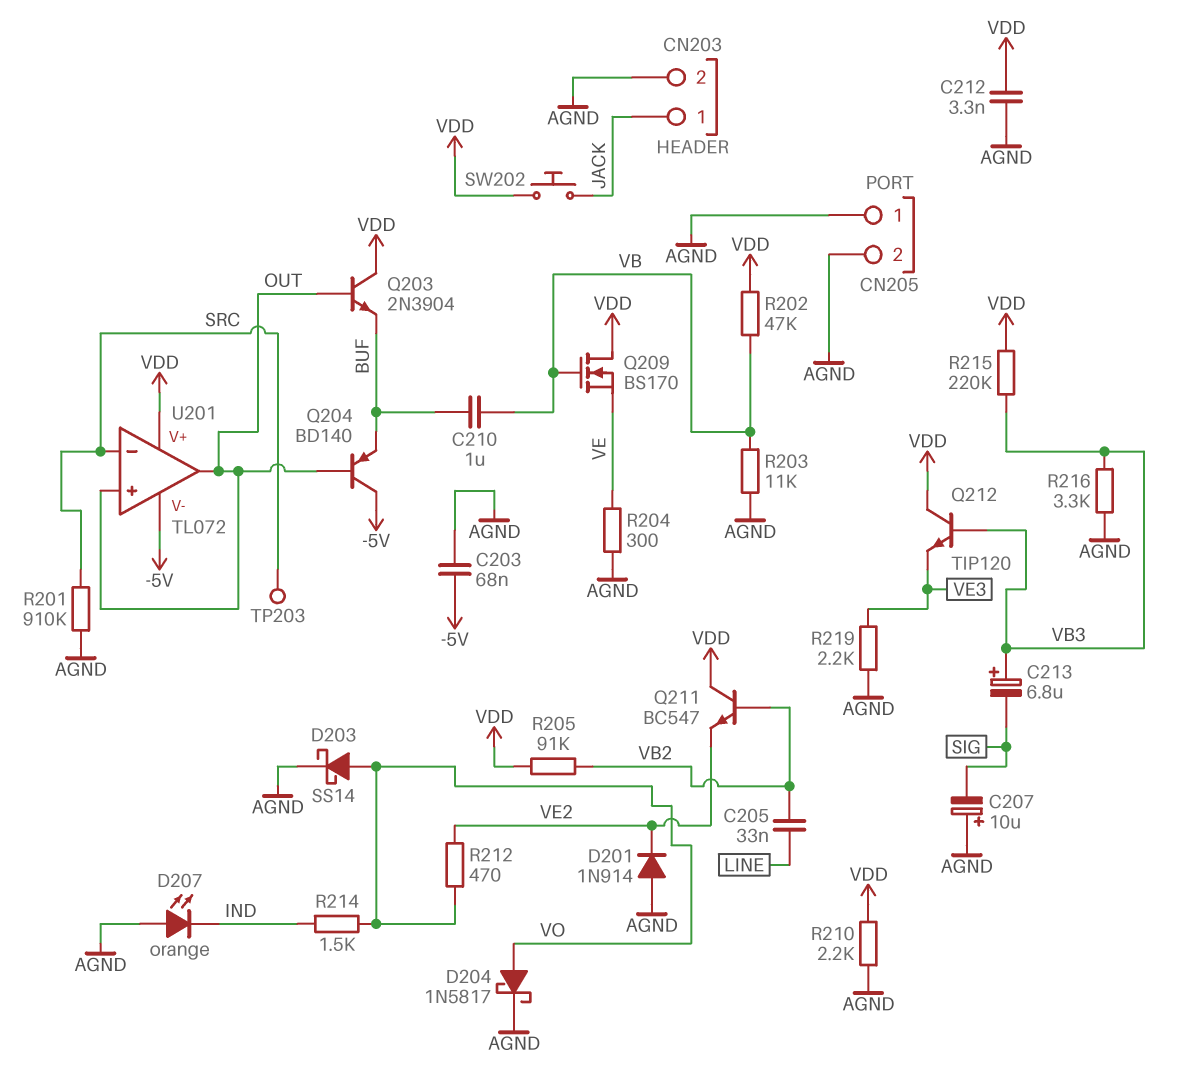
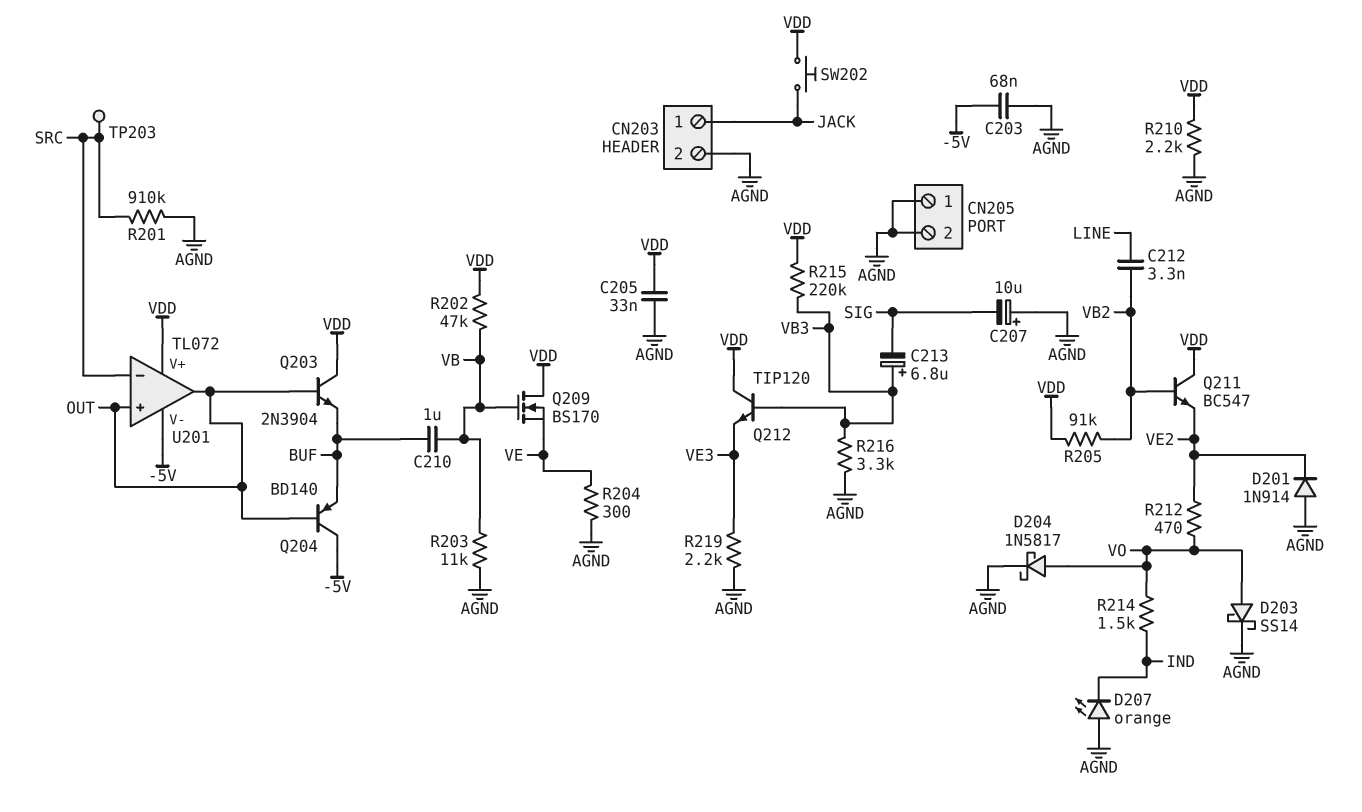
C205: 33nF (LINE, VB2) -> 33nF (AGND, VDD)
C212: 3.3nF (AGND, VDD) -> 3.3nF (LINE, VB2)

